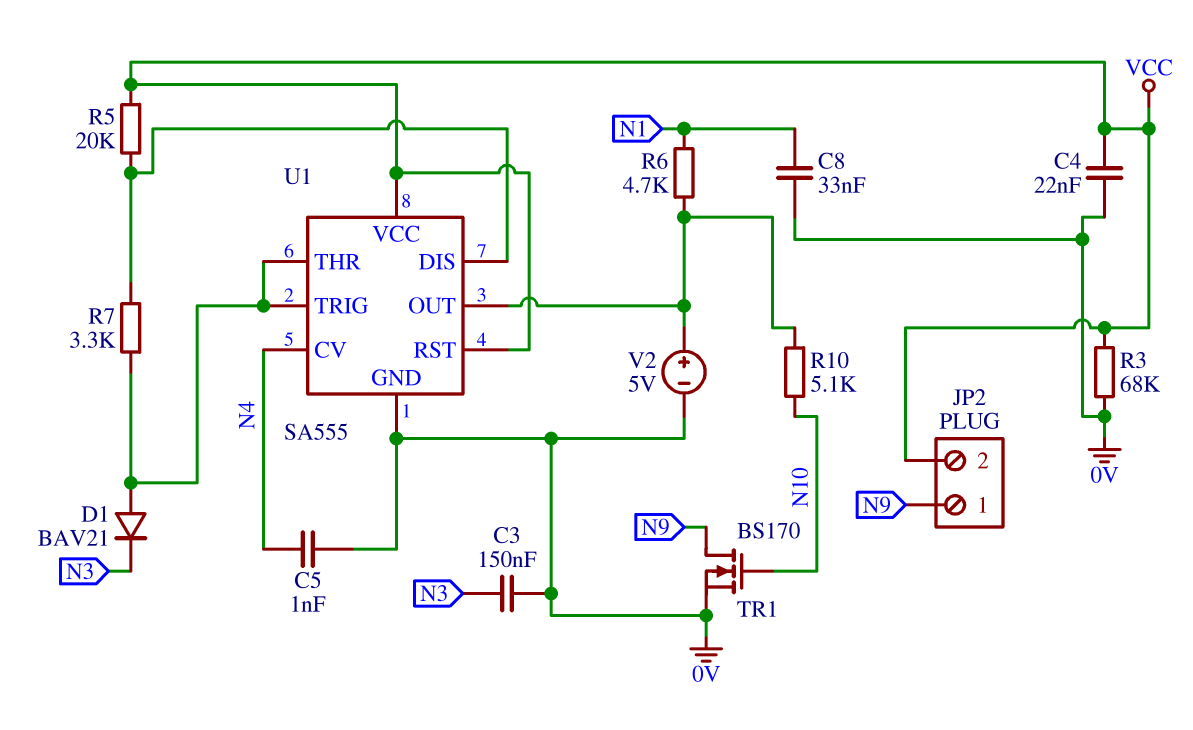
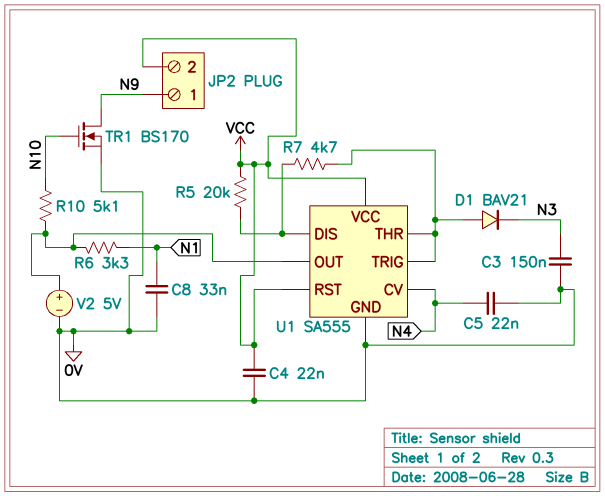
C5: 1nF (0V, N4) -> 22nF (0V, N4)
R3: 68k (0V, VCC) -> none
R6: 4.7k (N1, U1/OUT) -> 3.3k (N1, U1/OUT)
R7: 3.3k (U1/DIS, U1/THR) -> 4.7k (U1/DIS, U1/THR)

